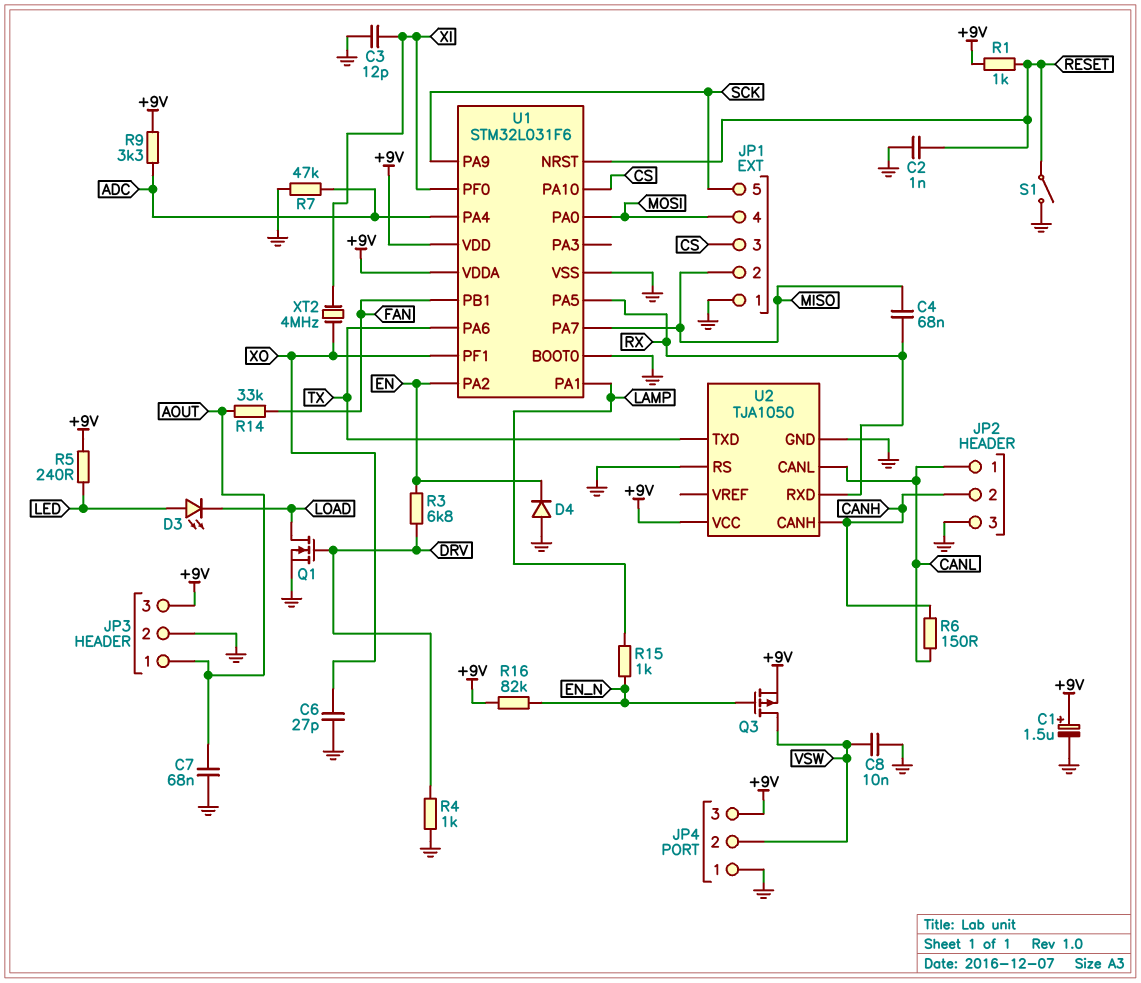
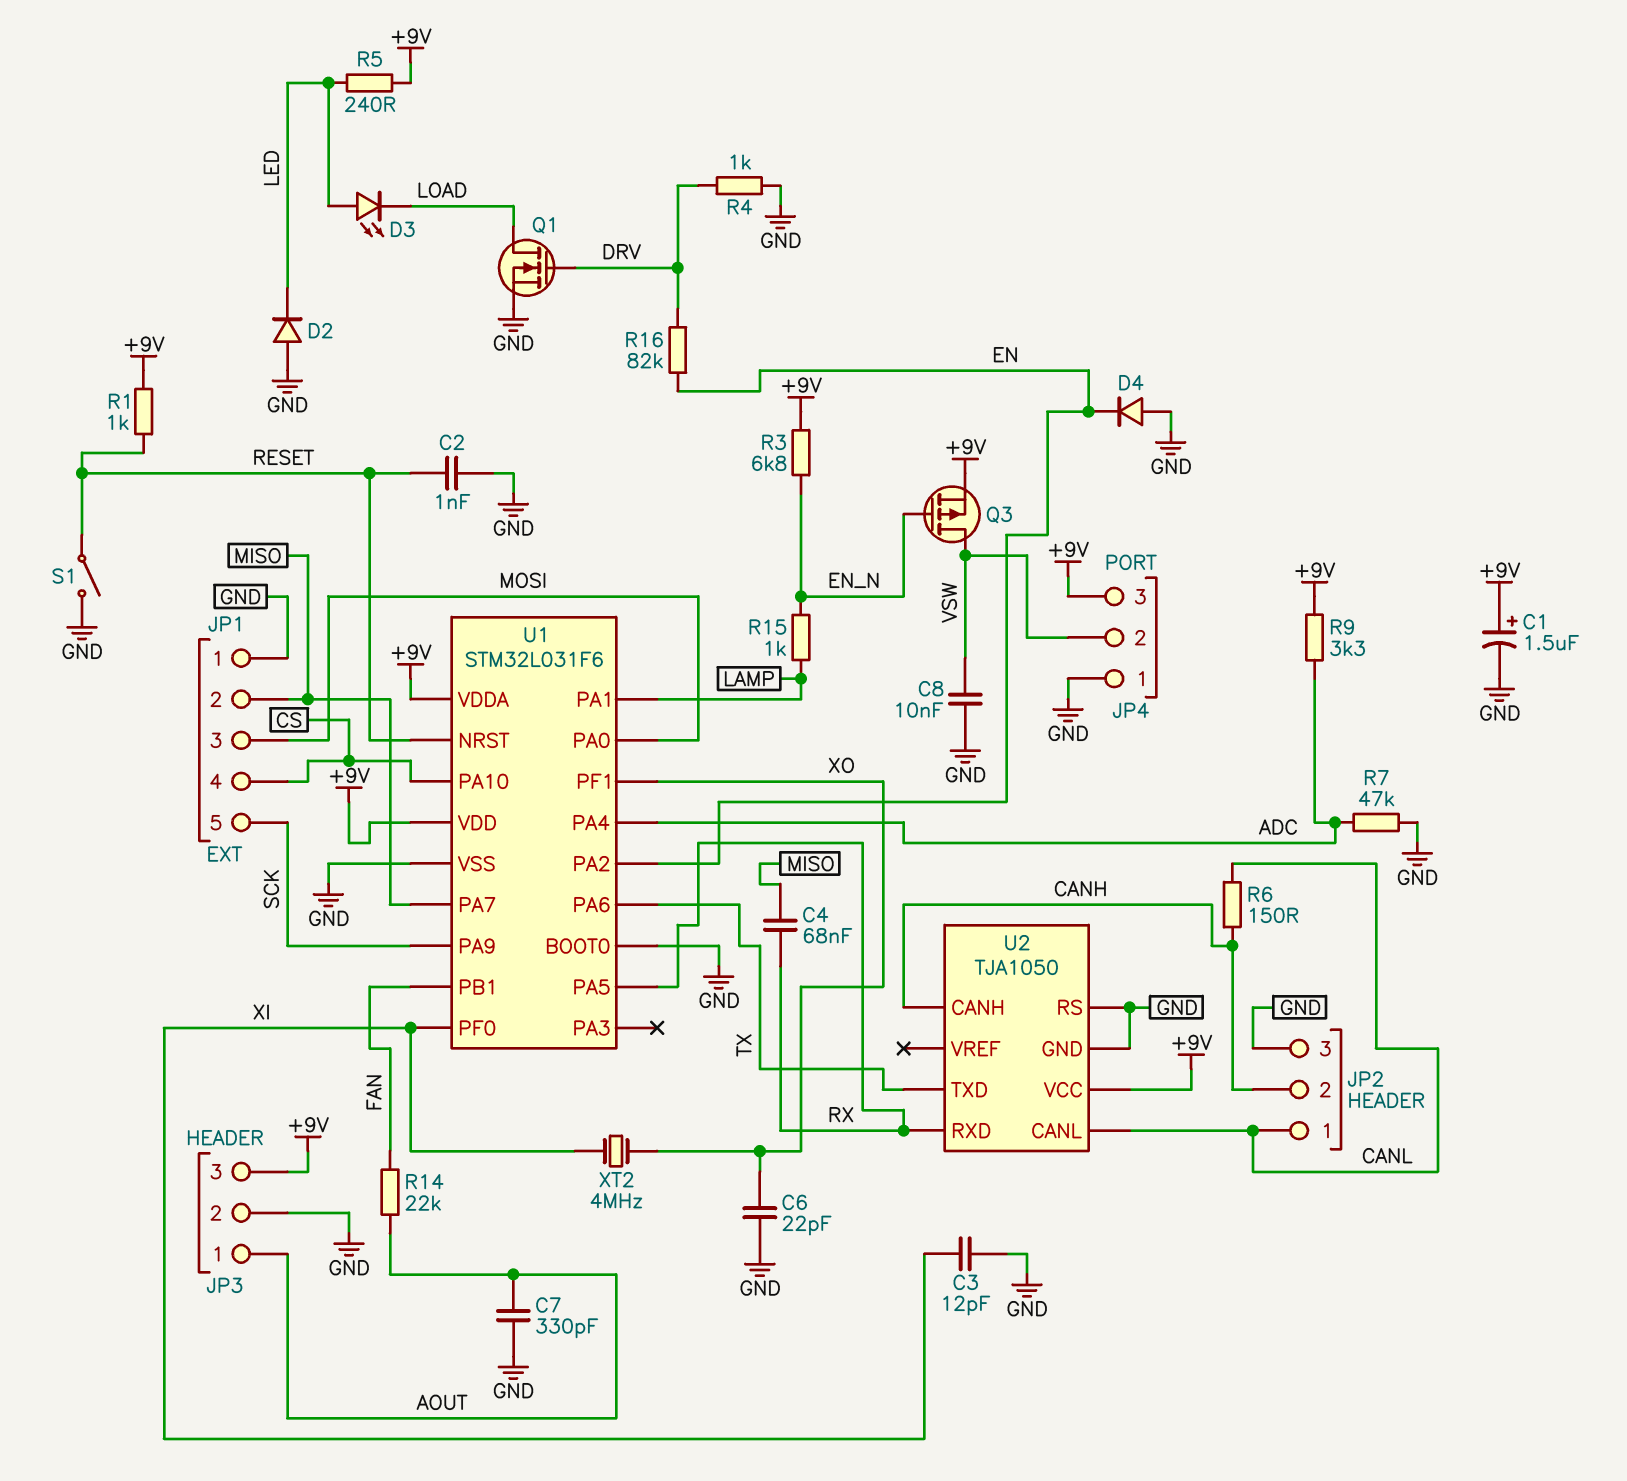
C6: 27pF (GND, XO) -> 22pF (GND, XO)
C7: 68nF (AOUT, GND) -> 330pF (AOUT, GND)
D2: none -> diode (A GND, K LED)
JP1 pin 3: CS -> MOSI
JP1 pin 4: MOSI -> CS
R3: 6.8k (DRV, EN) -> 6.8k (+9V, EN_N)
R14: 33k (AOUT, FAN) -> 22k (AOUT, FAN)
R16: 82k (+9V, EN_N) -> 82k (DRV, EN)

